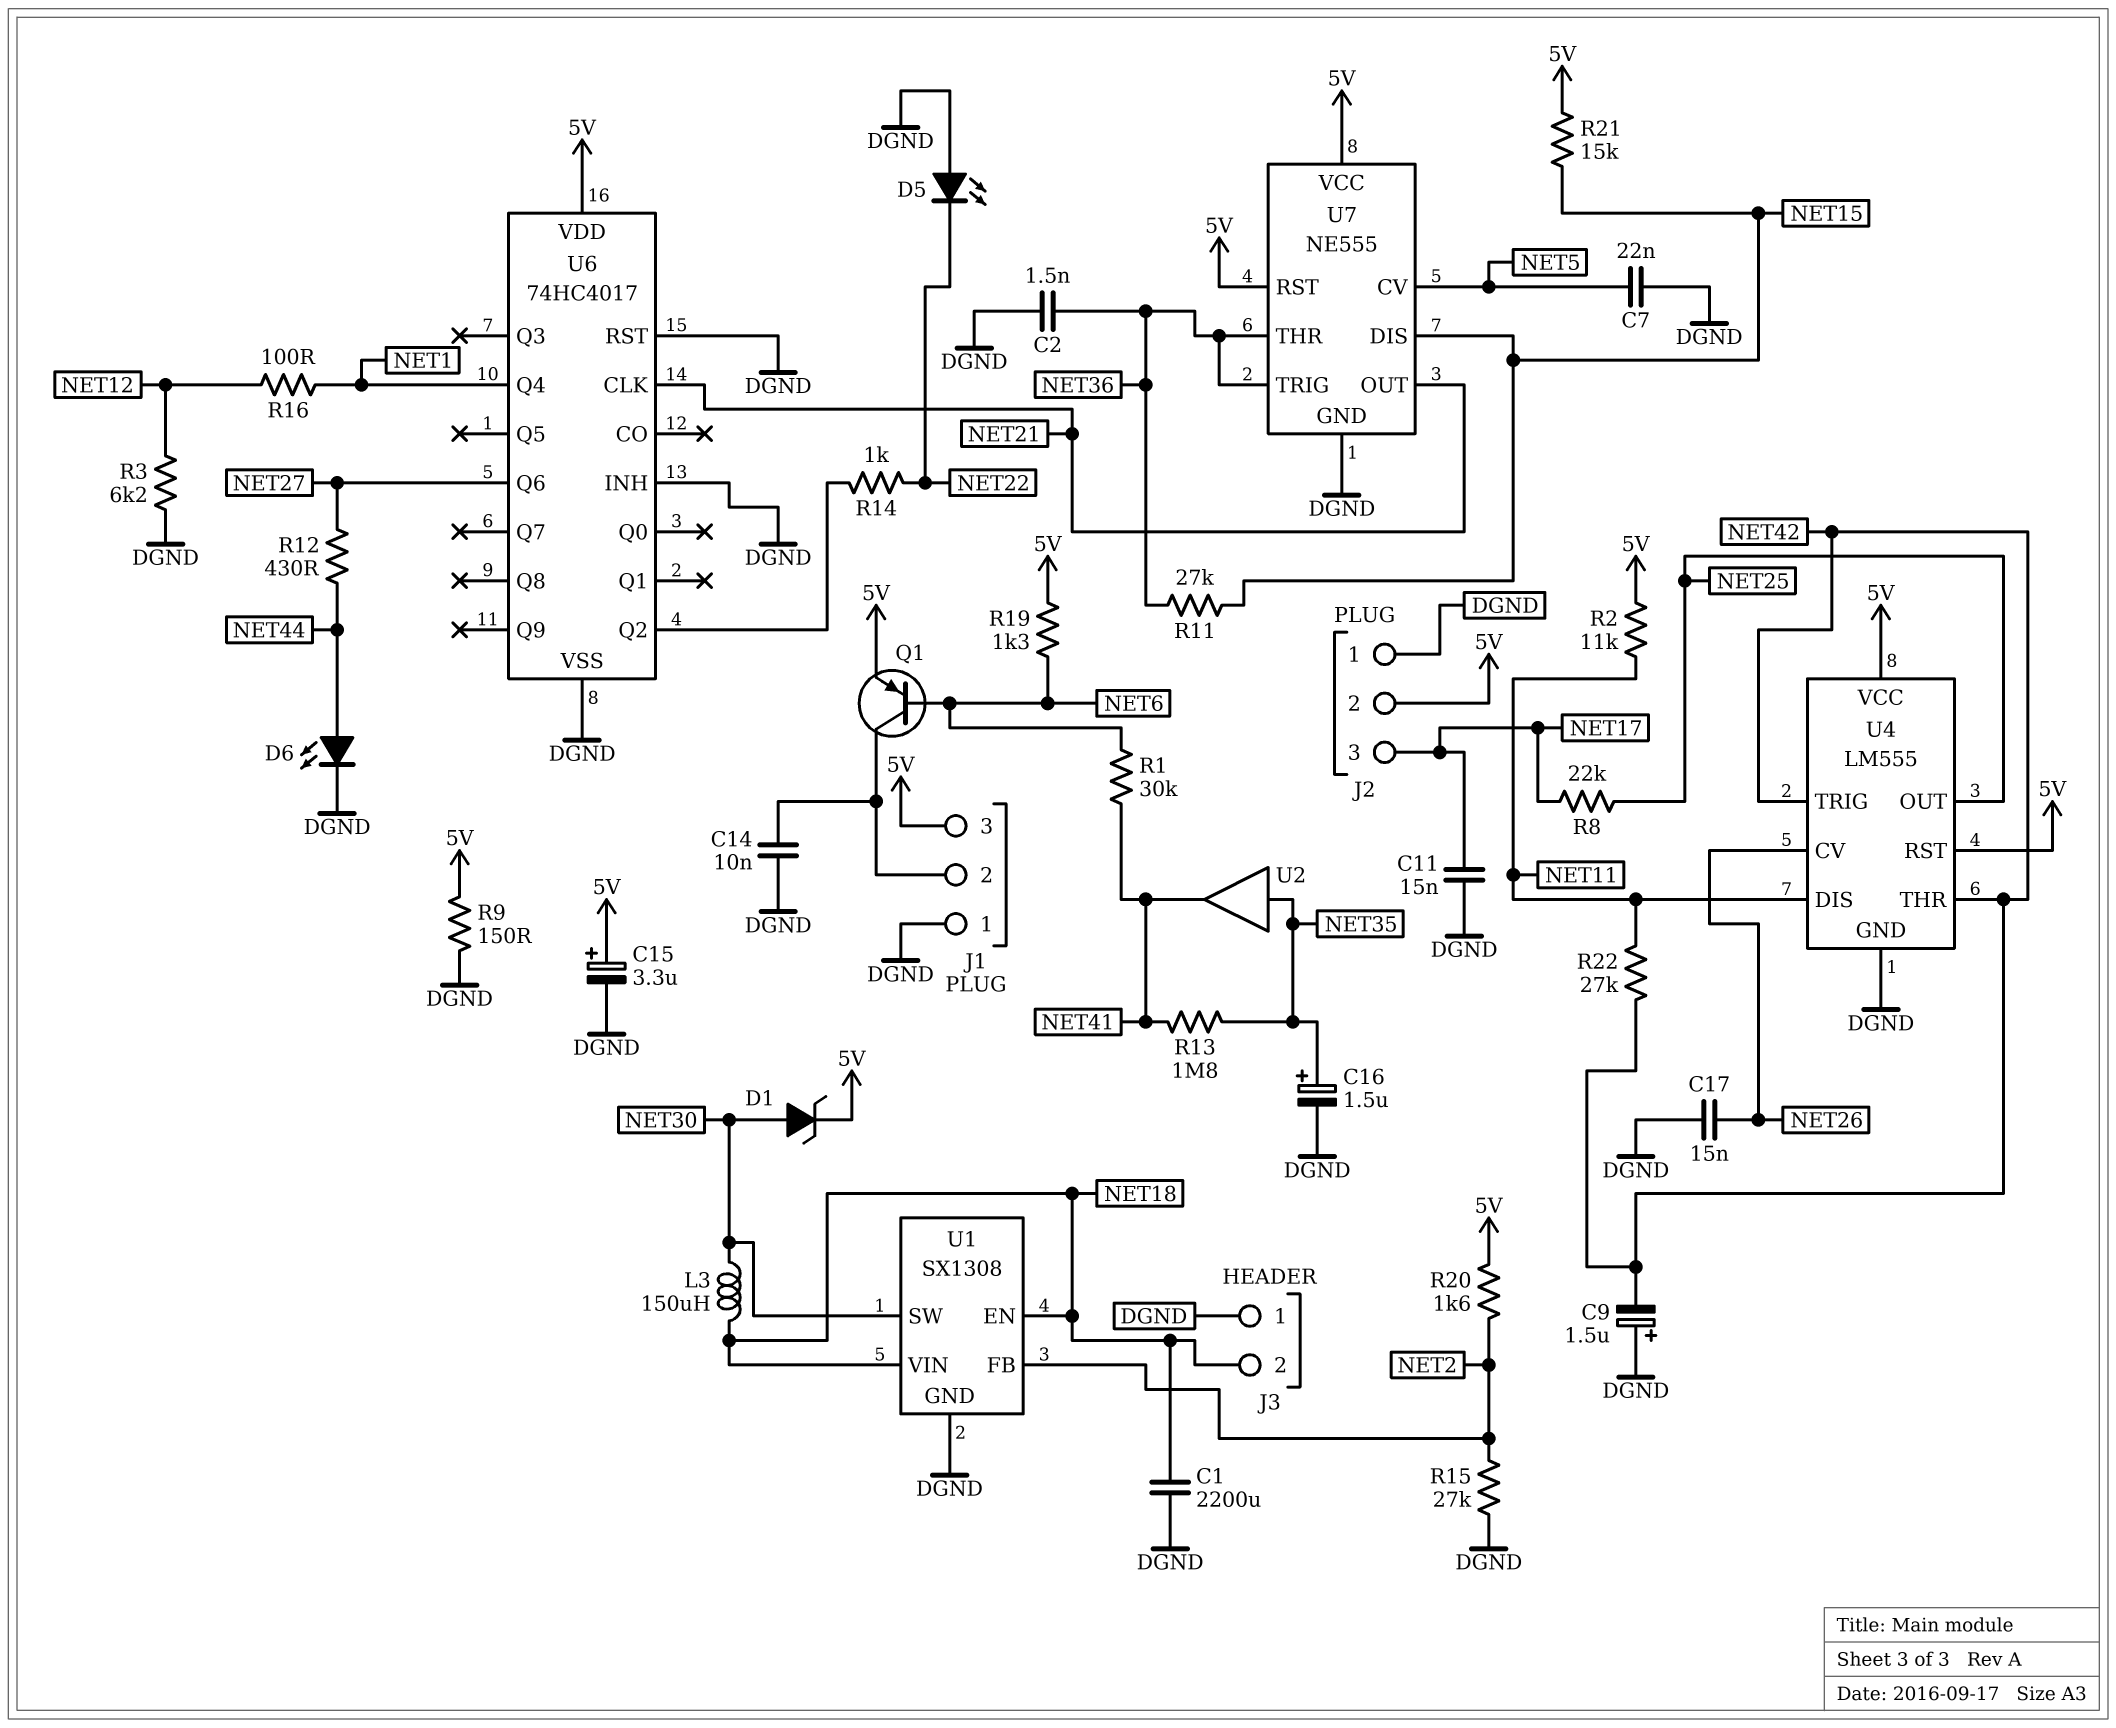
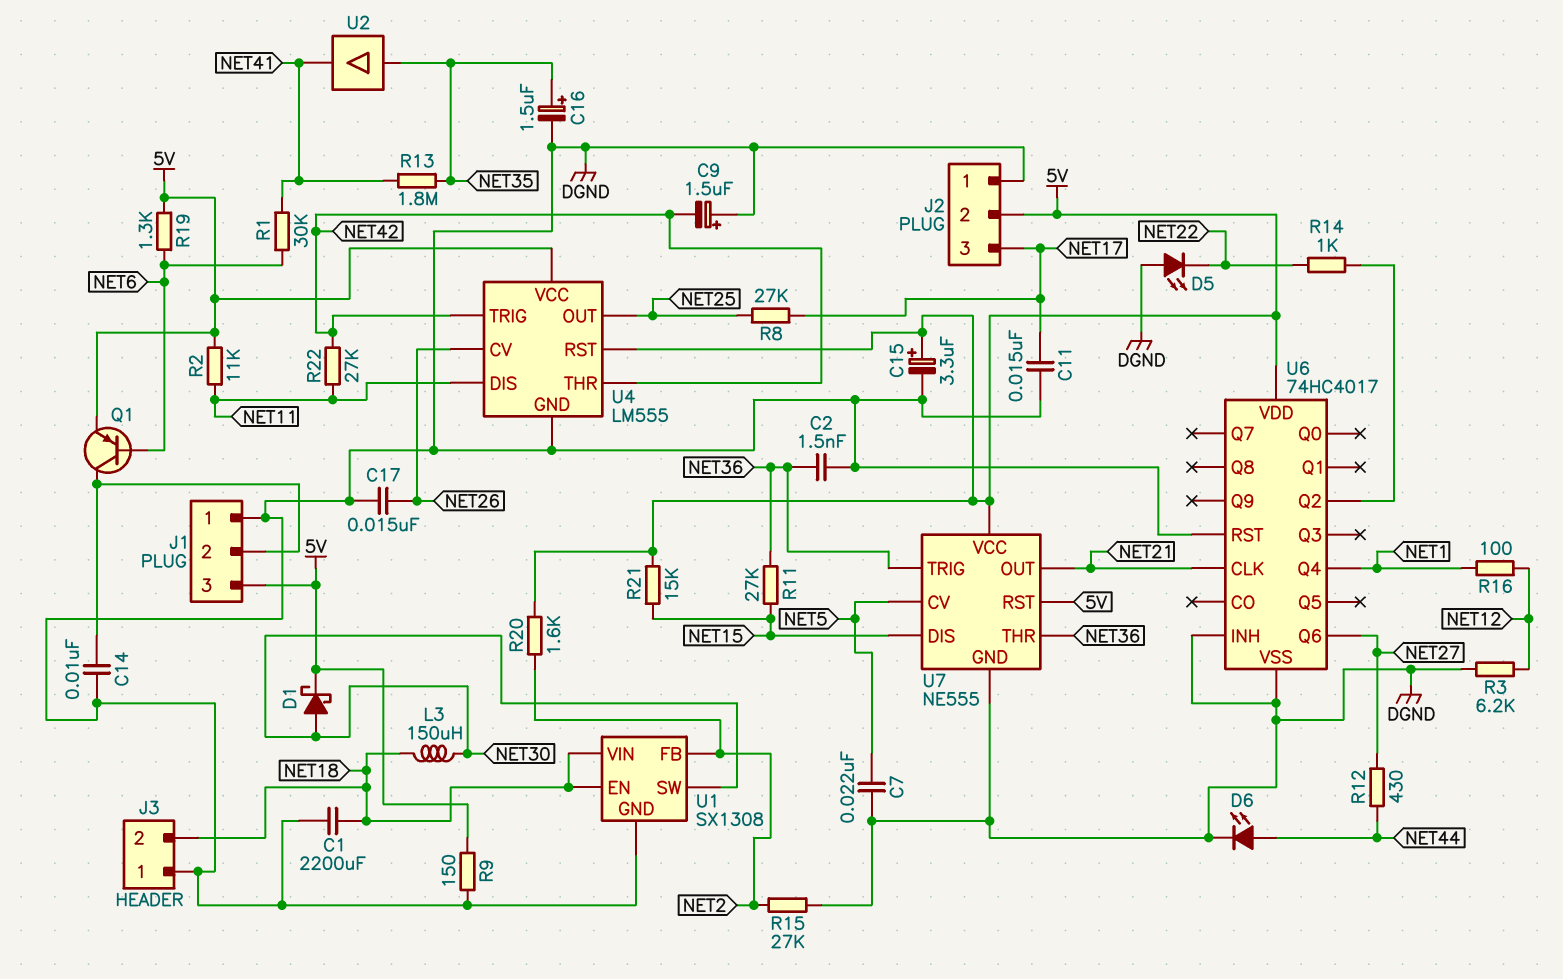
D1: zener (A NET30, K 5V) -> schottky (A NET30, K 5V)
R8: 22k (NET17, NET25) -> 27k (NET17, NET25)

